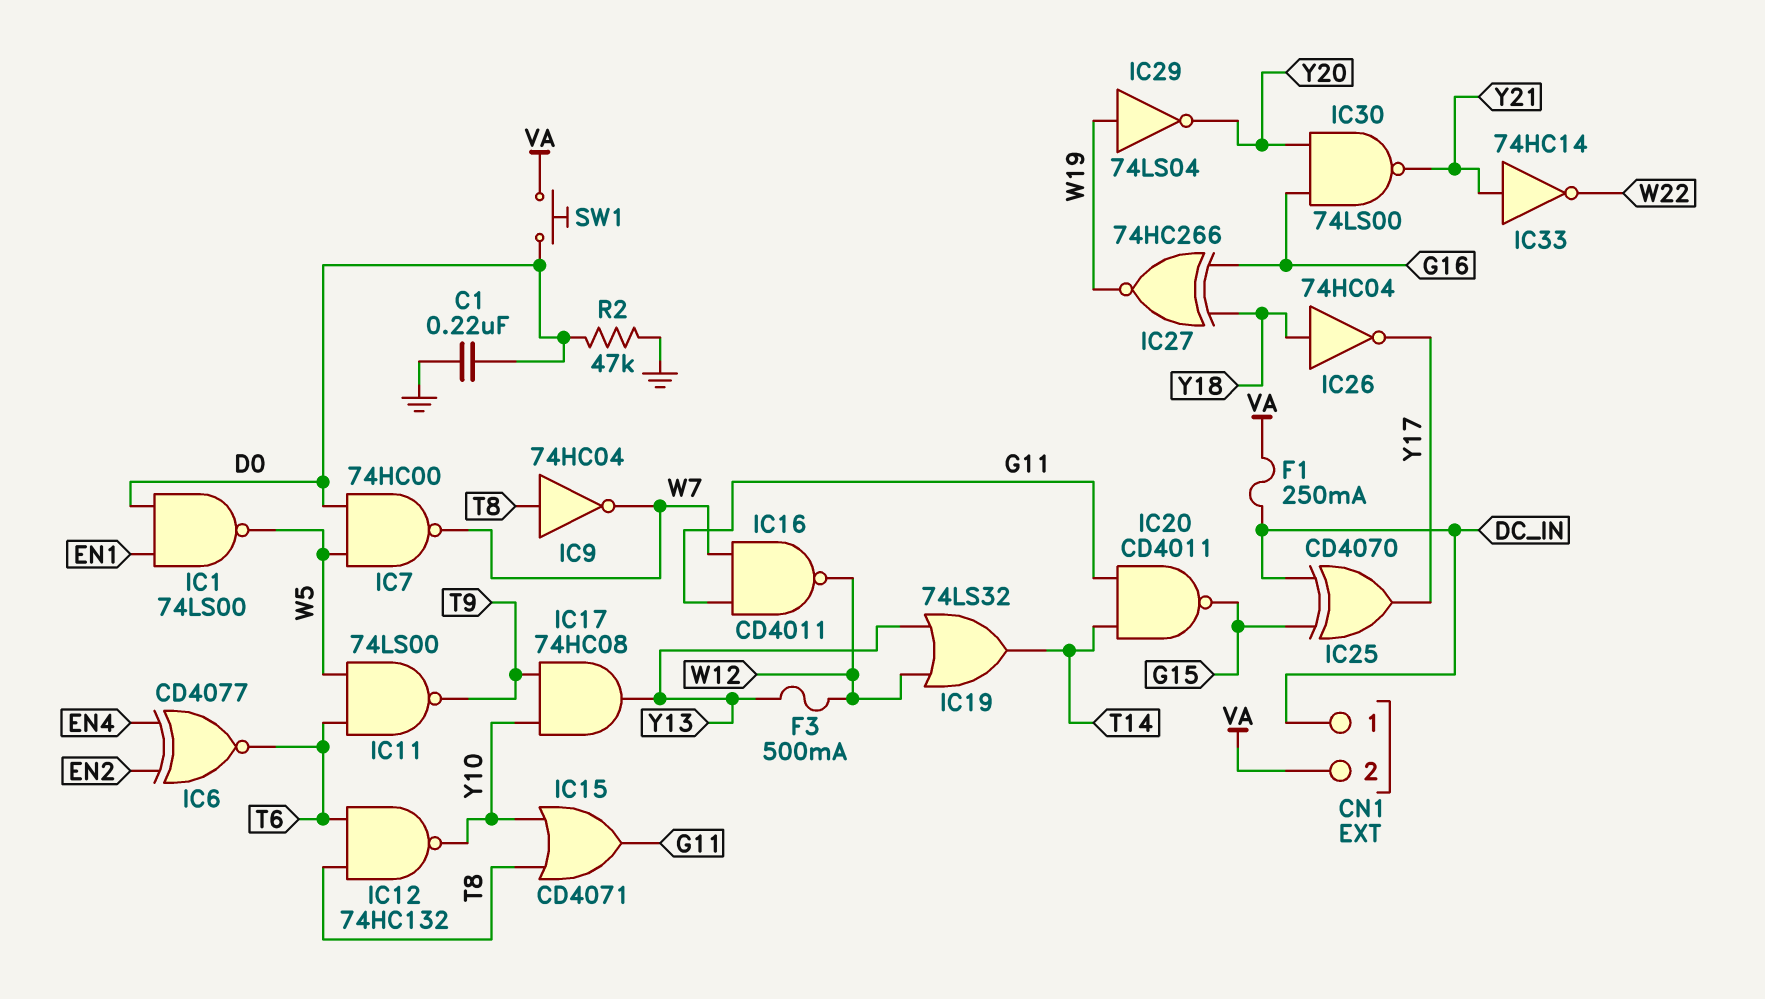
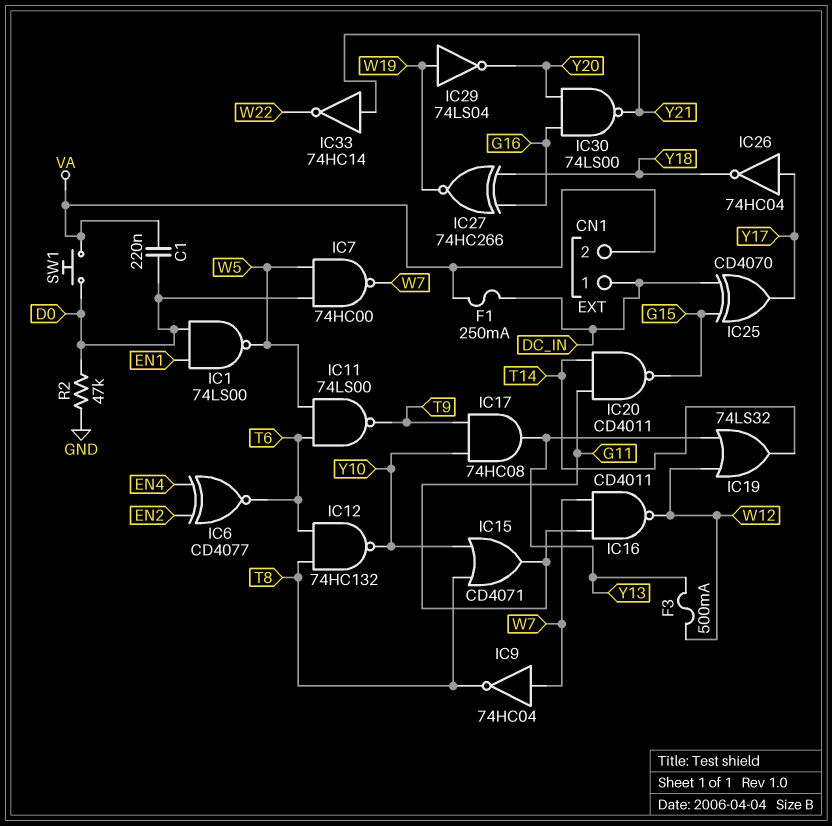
C1: 220nF (D0, GND) -> 220nF (D0, VA)
IC9: NOT 74HC04 (in T8, out W7) -> NOT 74HC04 (in W7, out T8)
IC26: NOT 74HC04 (in Y18, out Y17) -> NOT 74HC04 (in Y17, out Y18)

